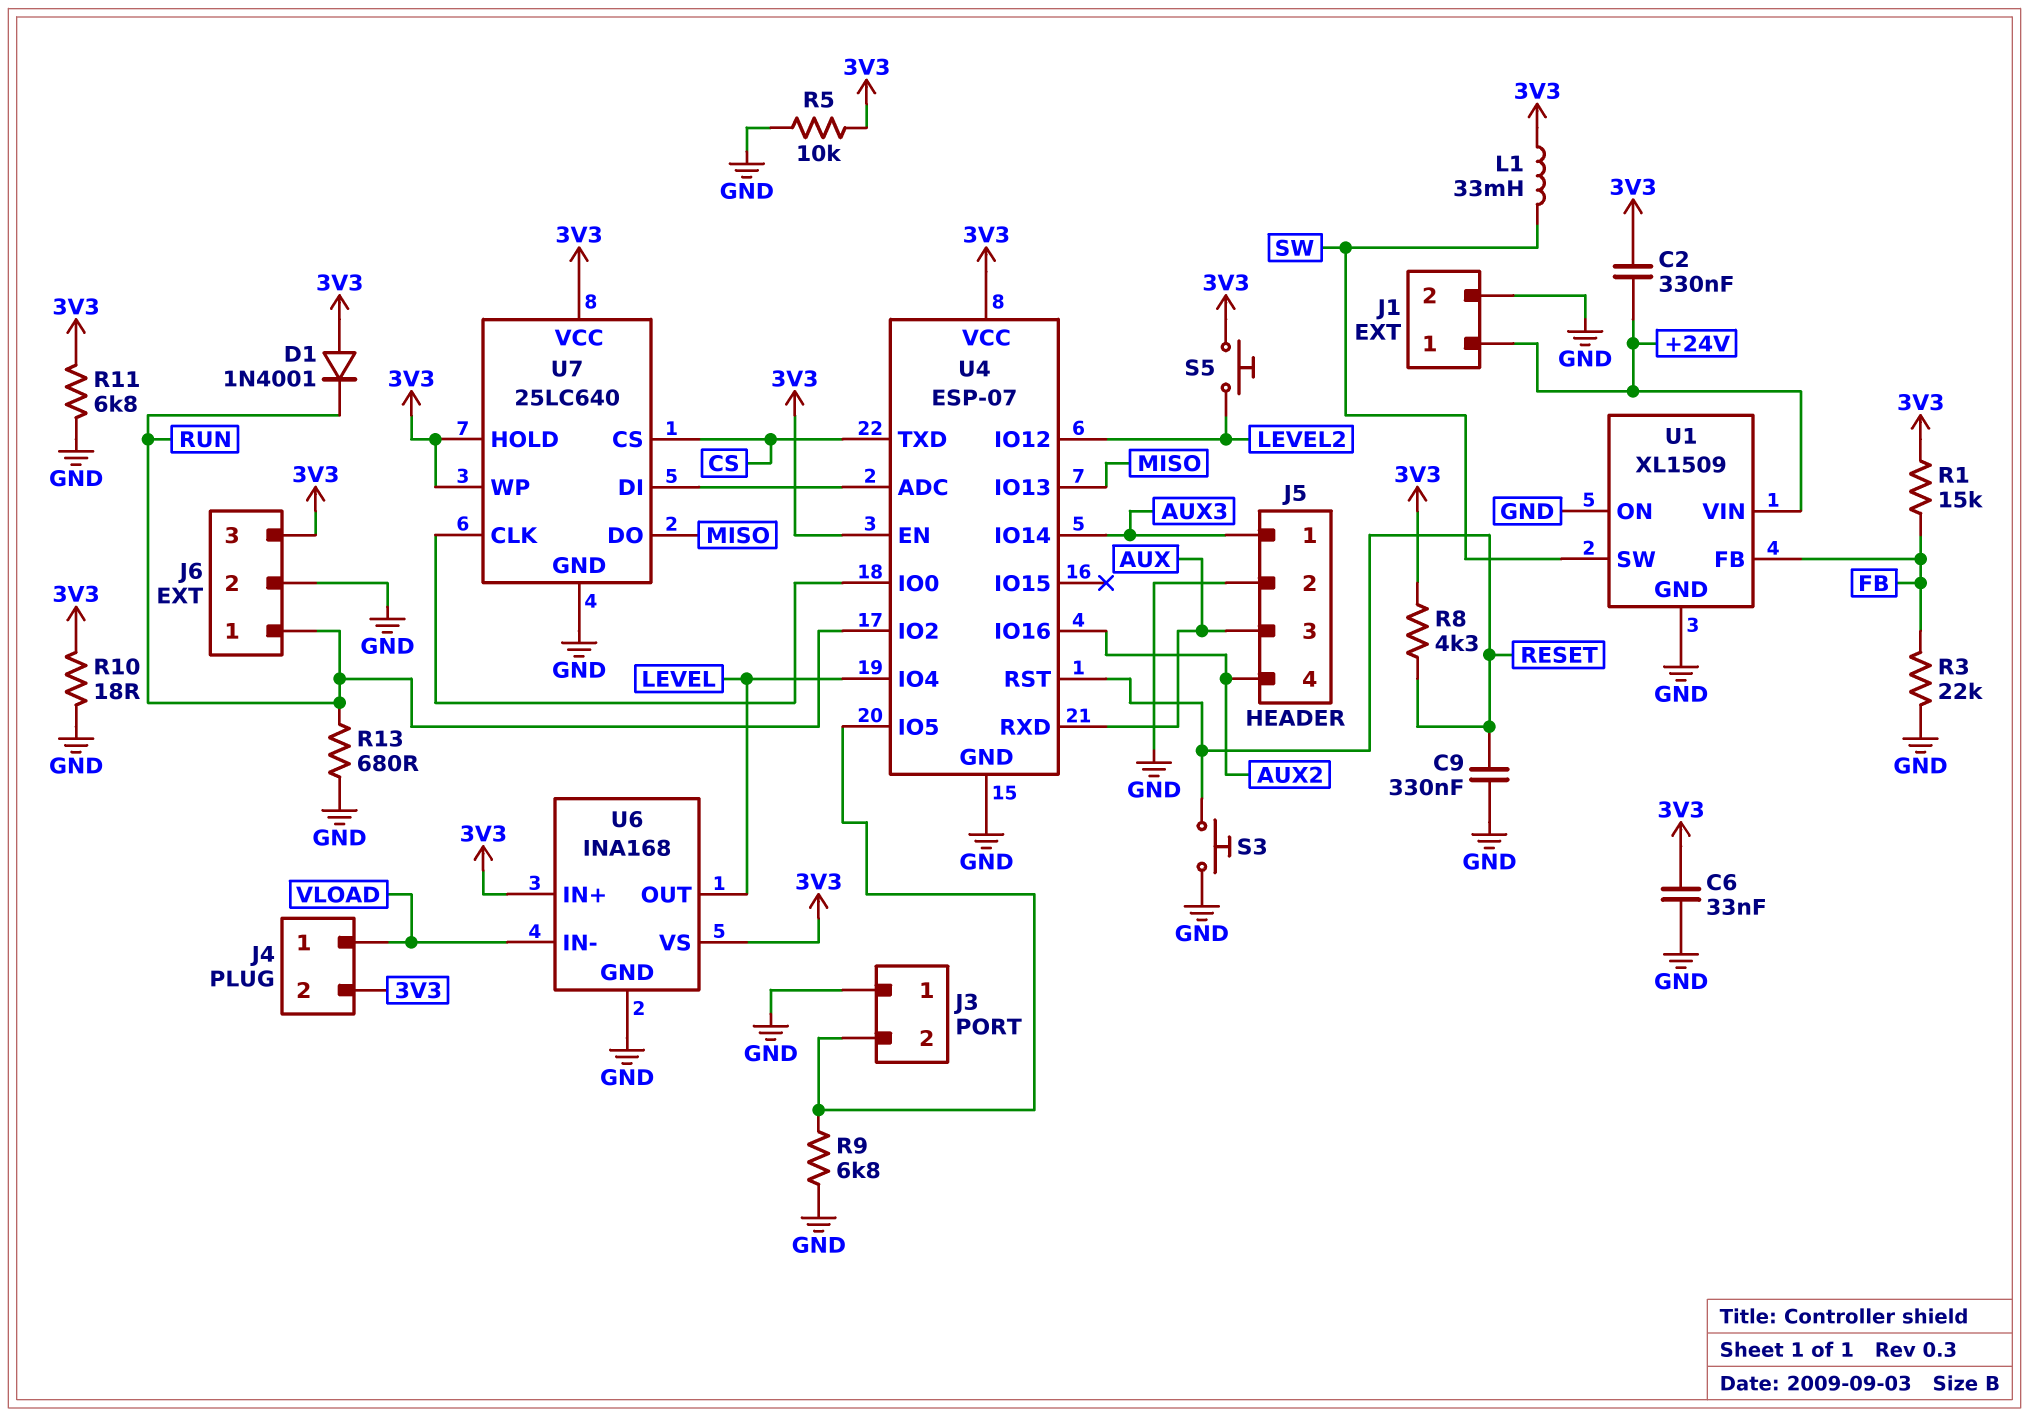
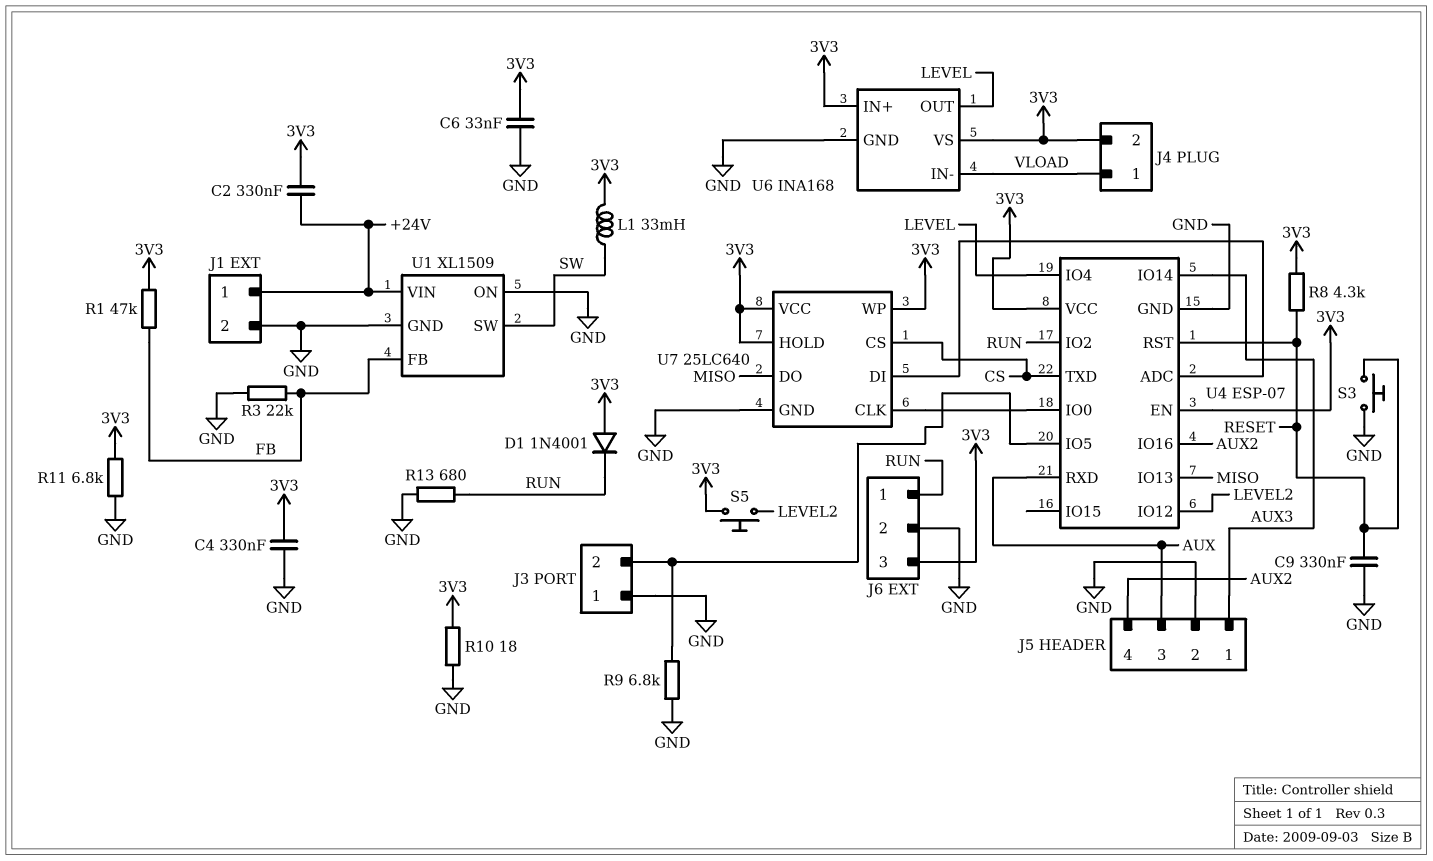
C4: none -> 330nF (3V3, GND)
R1: 15k (3V3, FB) -> 47k (3V3, FB)
R5: 10k (3V3, GND) -> none

